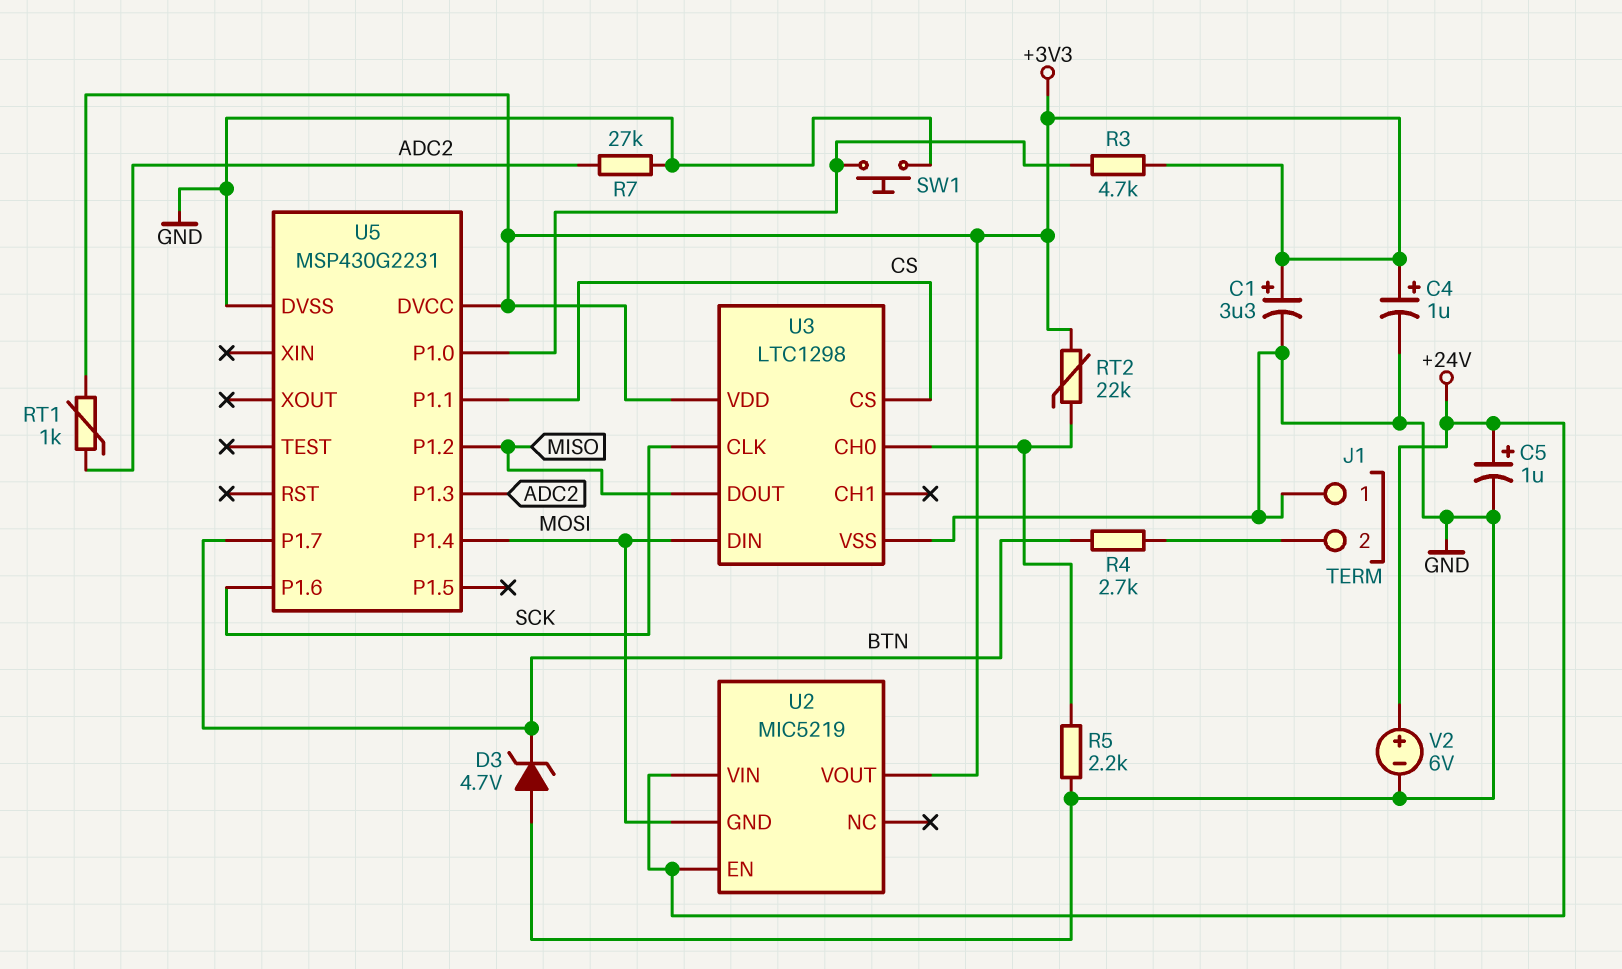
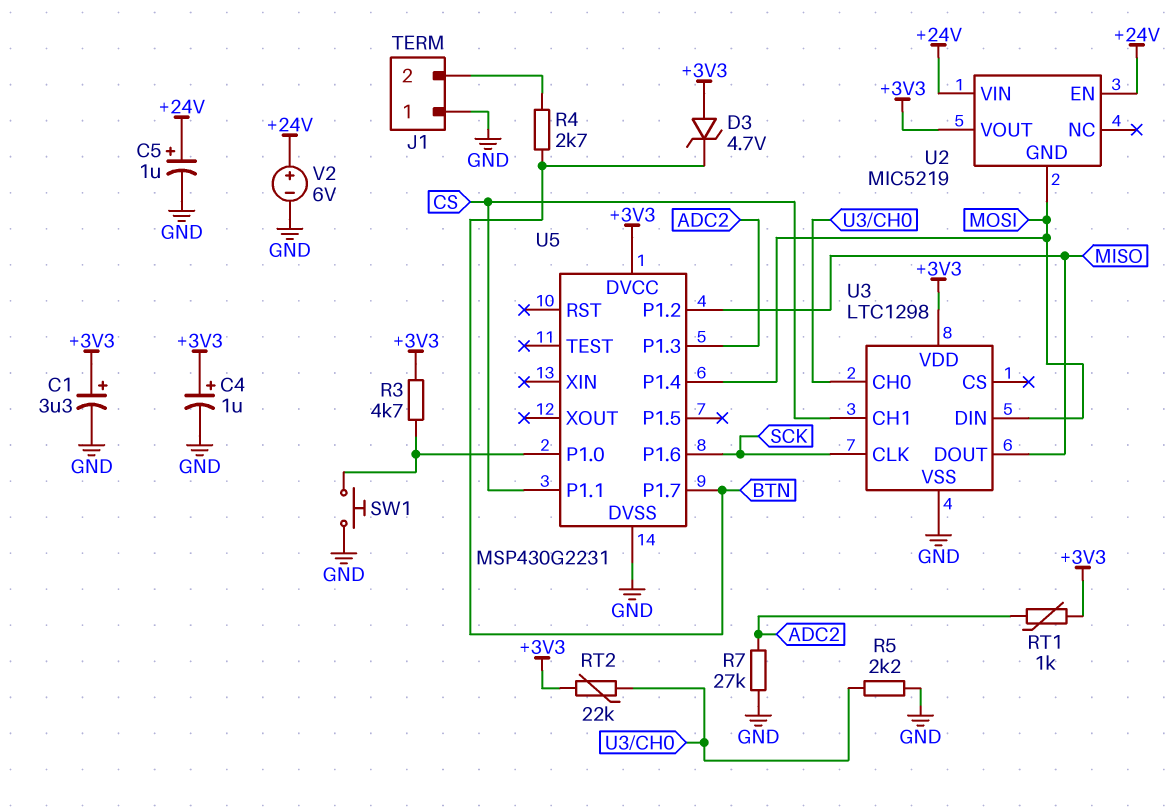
D3: zener 4.7V (A GND, K BTN) -> zener 4.7V (A +3V3, K BTN)
U3 pin CH1: none -> CS
U3 pin CS: CS -> none

